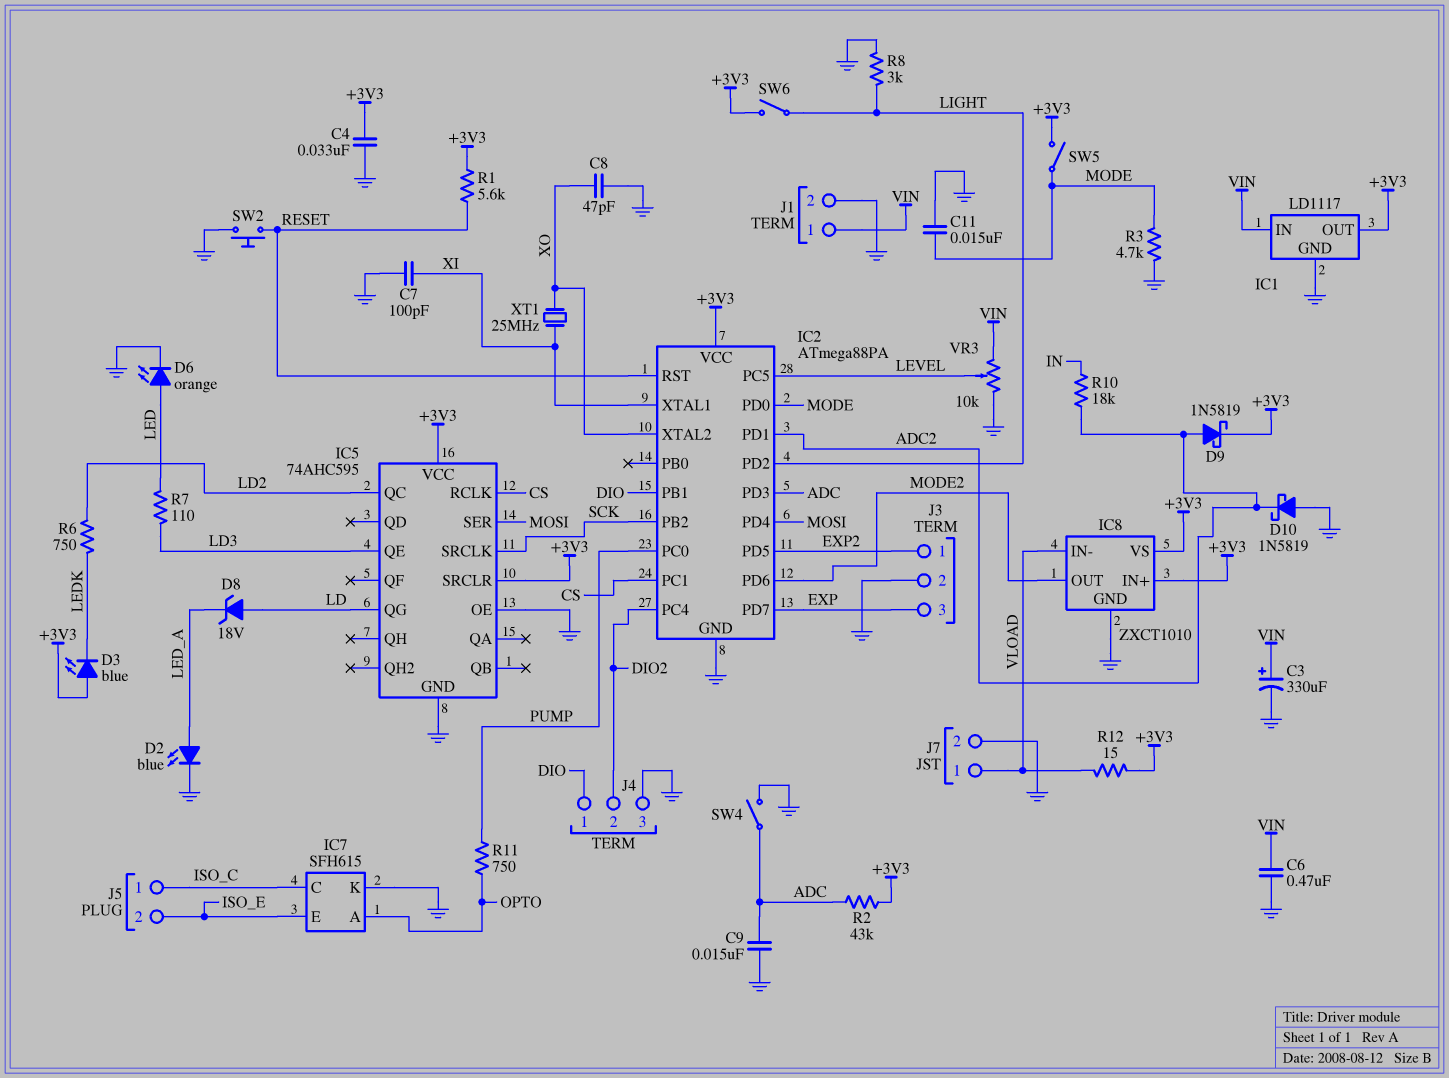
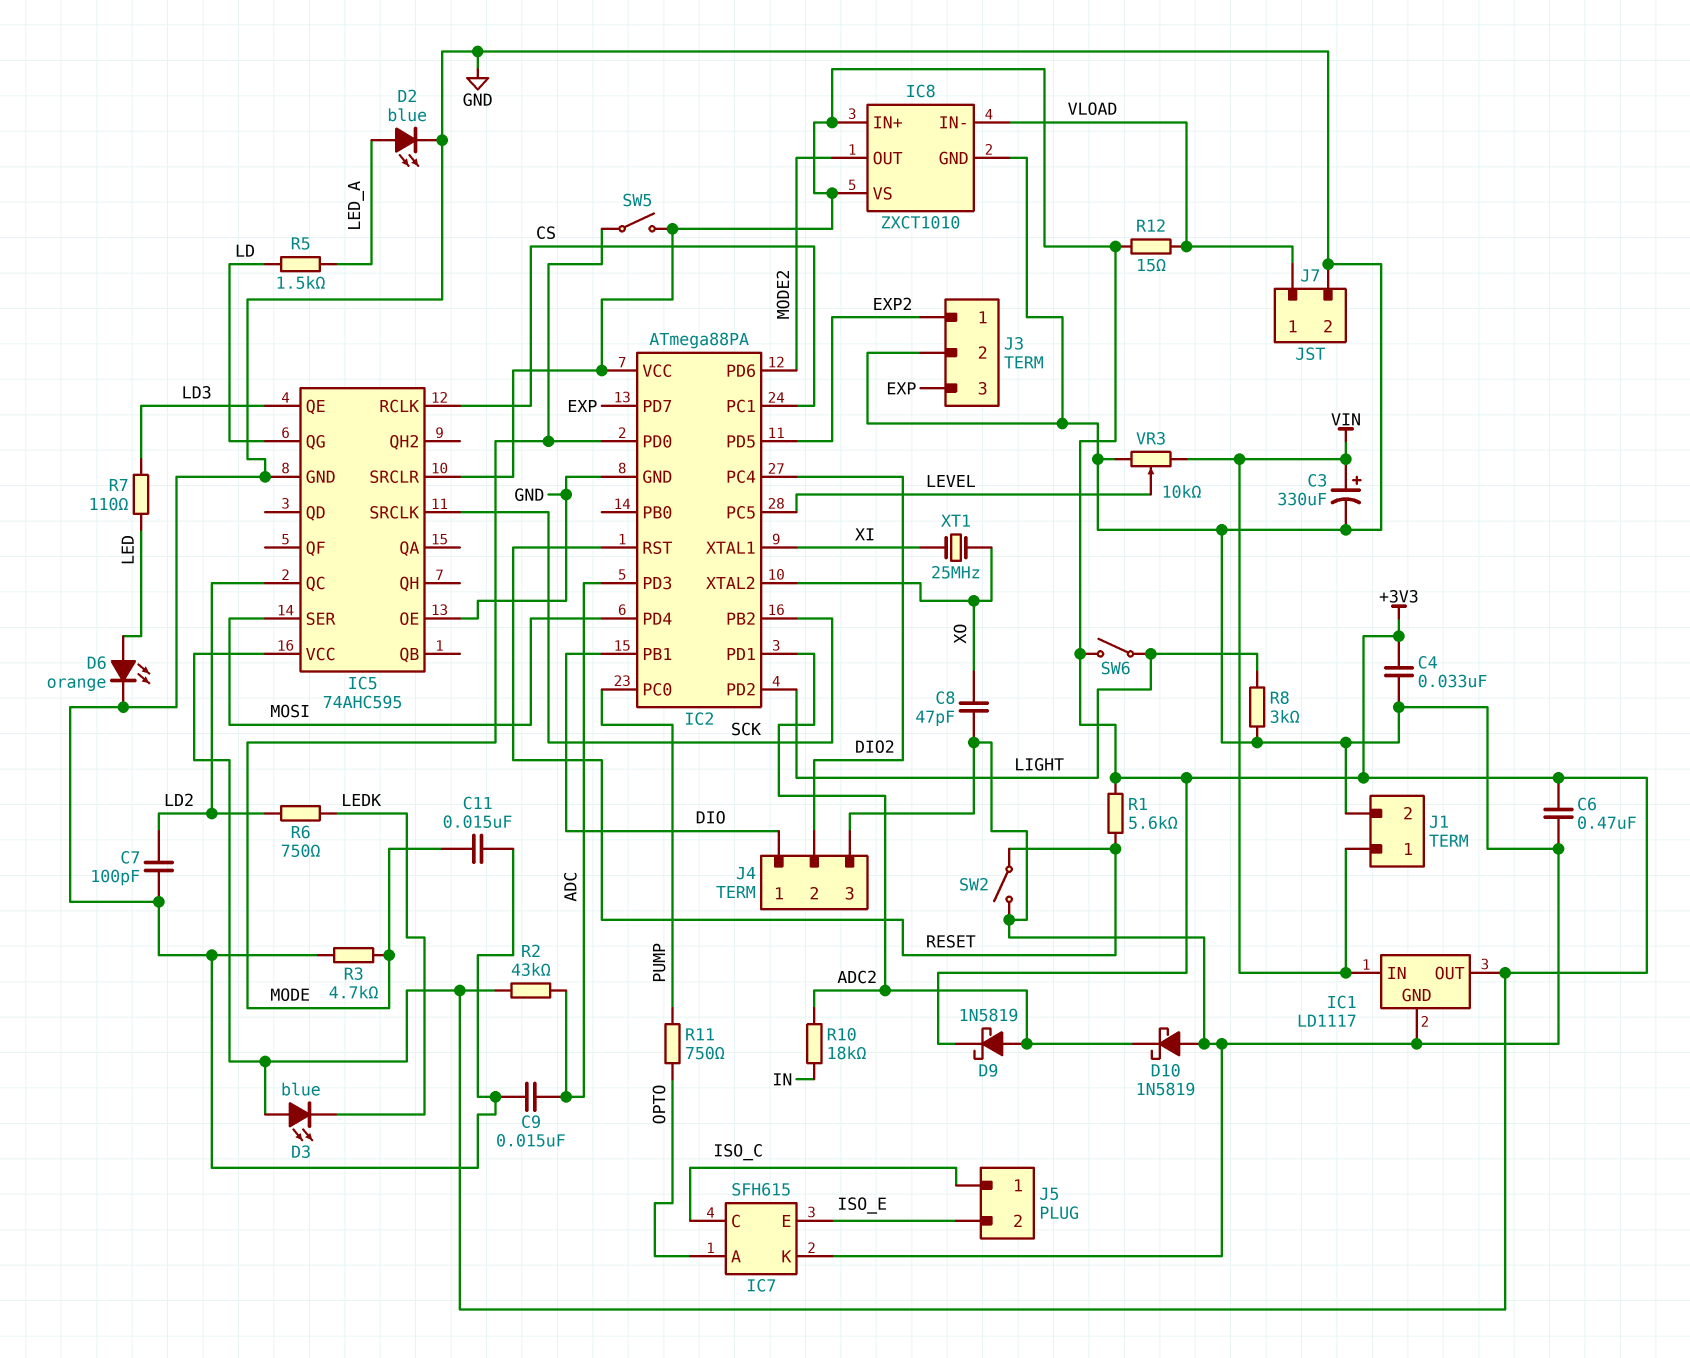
C6: 470nF (GND, VIN) -> 470nF (+3V3, GND)
C7: 100pF (GND, XI) -> 100pF (GND, LD2)
D8: zener 18V (A LD, K LED_A) -> none
R5: none -> 1.5k (LD, LED_A)
SW2: button (GND, RESET) -> switch (GND, RESET)
SW4: switch (ADC, GND) -> none

